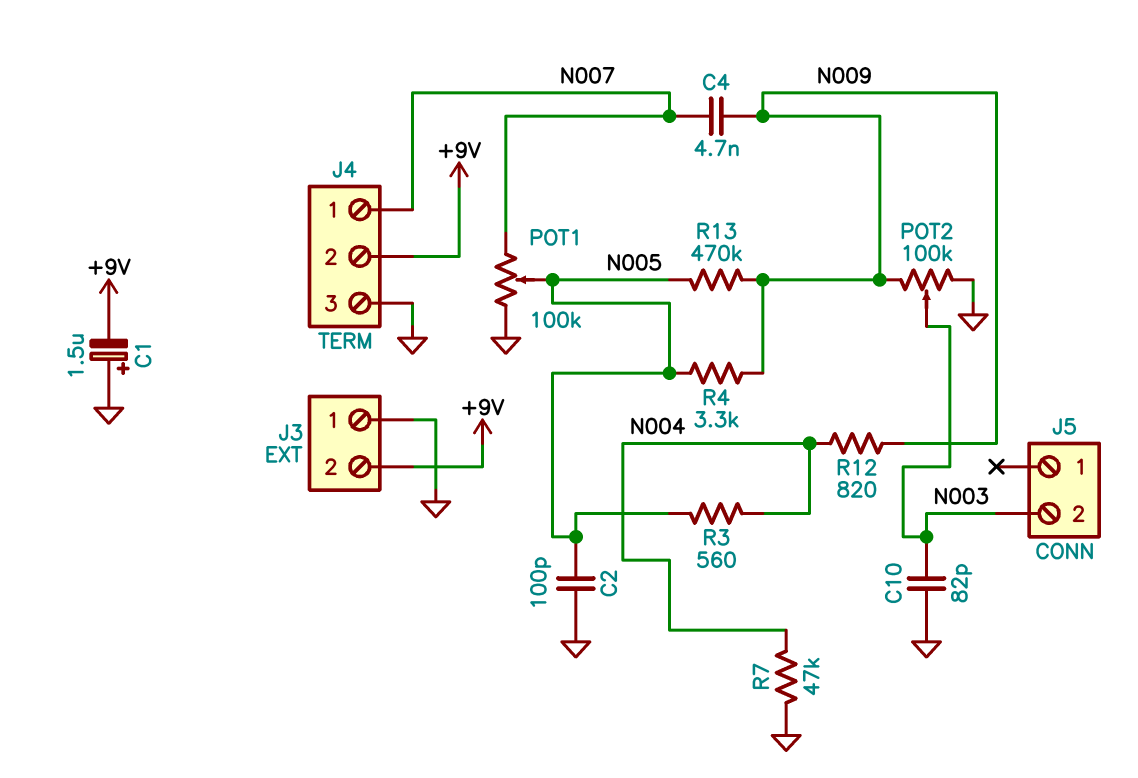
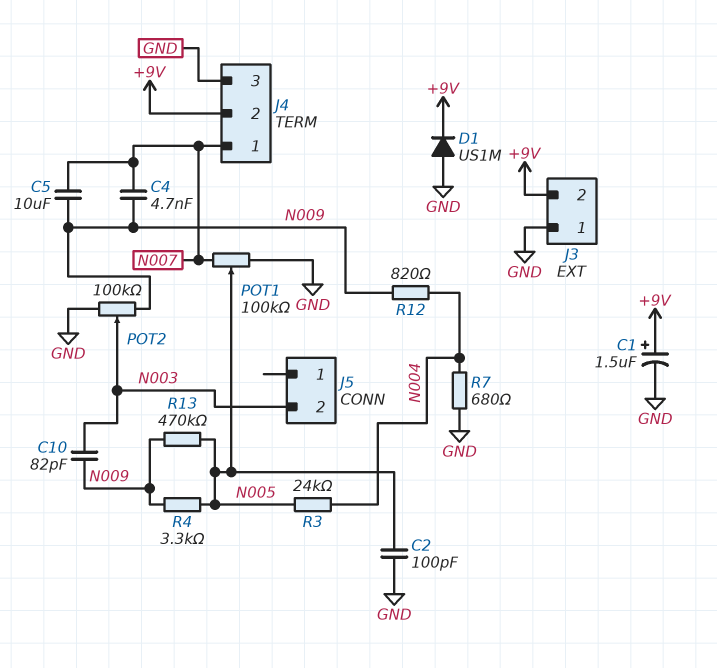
C1: 1.5uF (plus GND, minus +9V) -> 1.5uF (plus +9V, minus GND)
C5: none -> 10uF (N007, N009)
C10: 82pF (GND, N003) -> 82pF (N003, N009)
D1: none -> diode US1M (A GND, K +9V)
R3: 560 (N004, N005) -> 24k (N004, N005)
R7: 47k (GND, N004) -> 680 (GND, N004)

